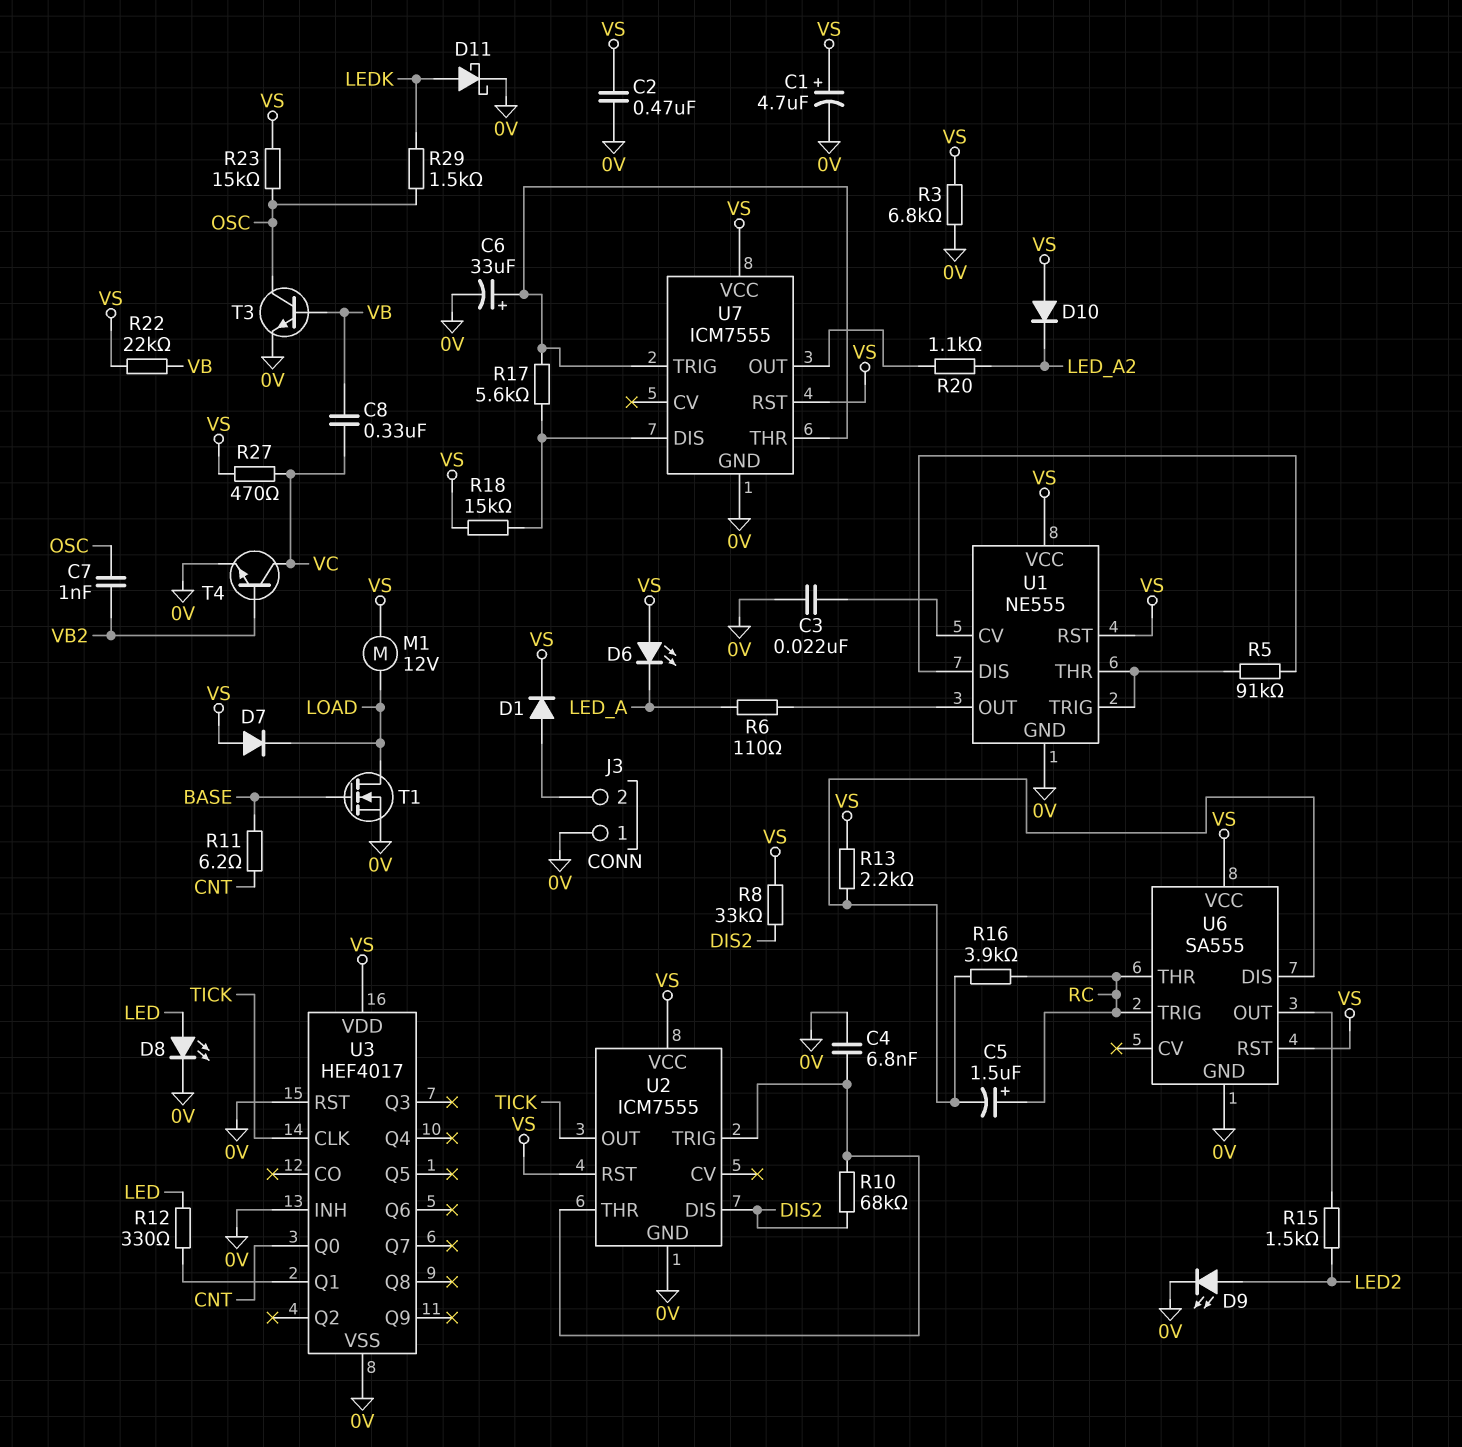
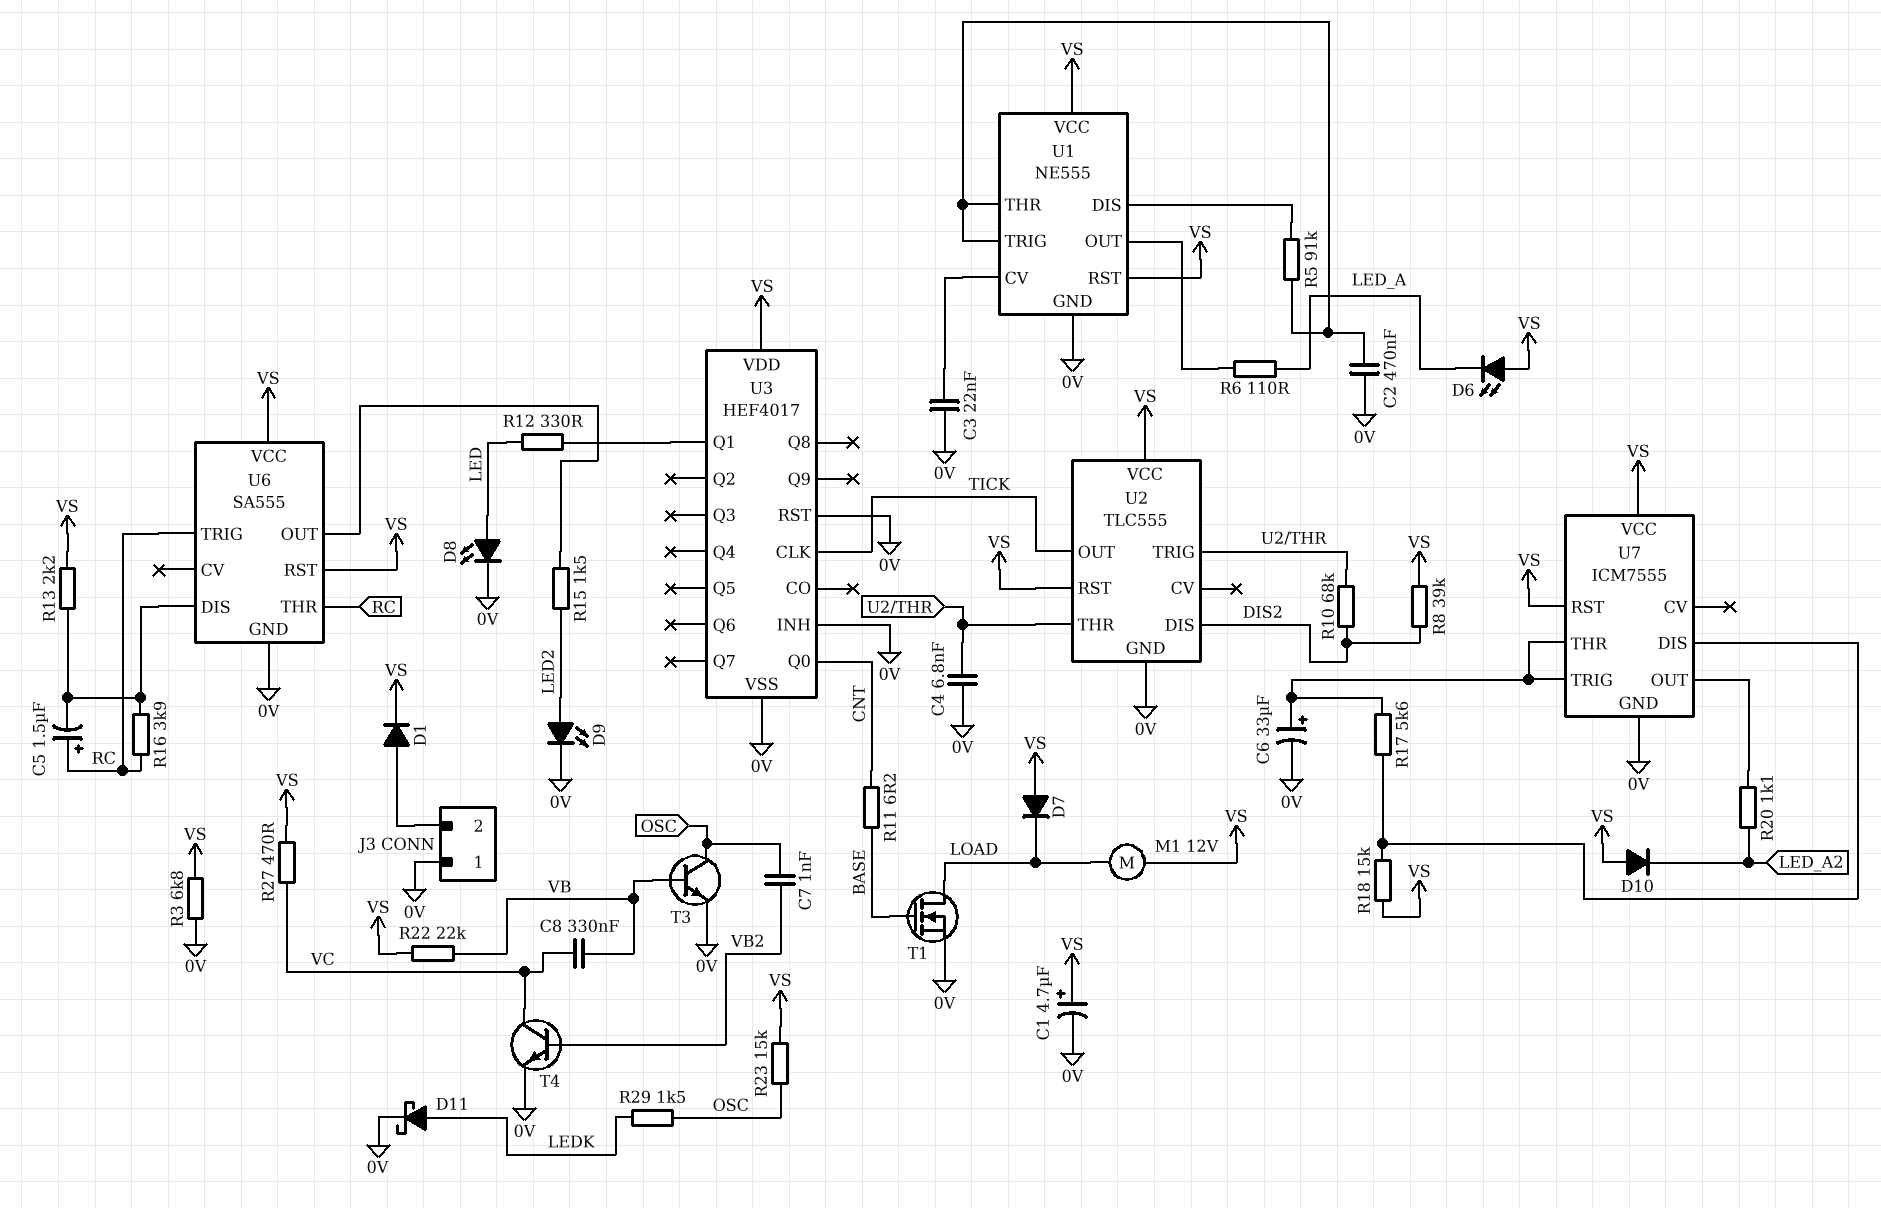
C2: 470nF (0V, VS) -> 470nF (0V, U1/THR)
R8: 33k (DIS2, VS) -> 39k (DIS2, VS)
U2: ICM7555 -> TLC555

